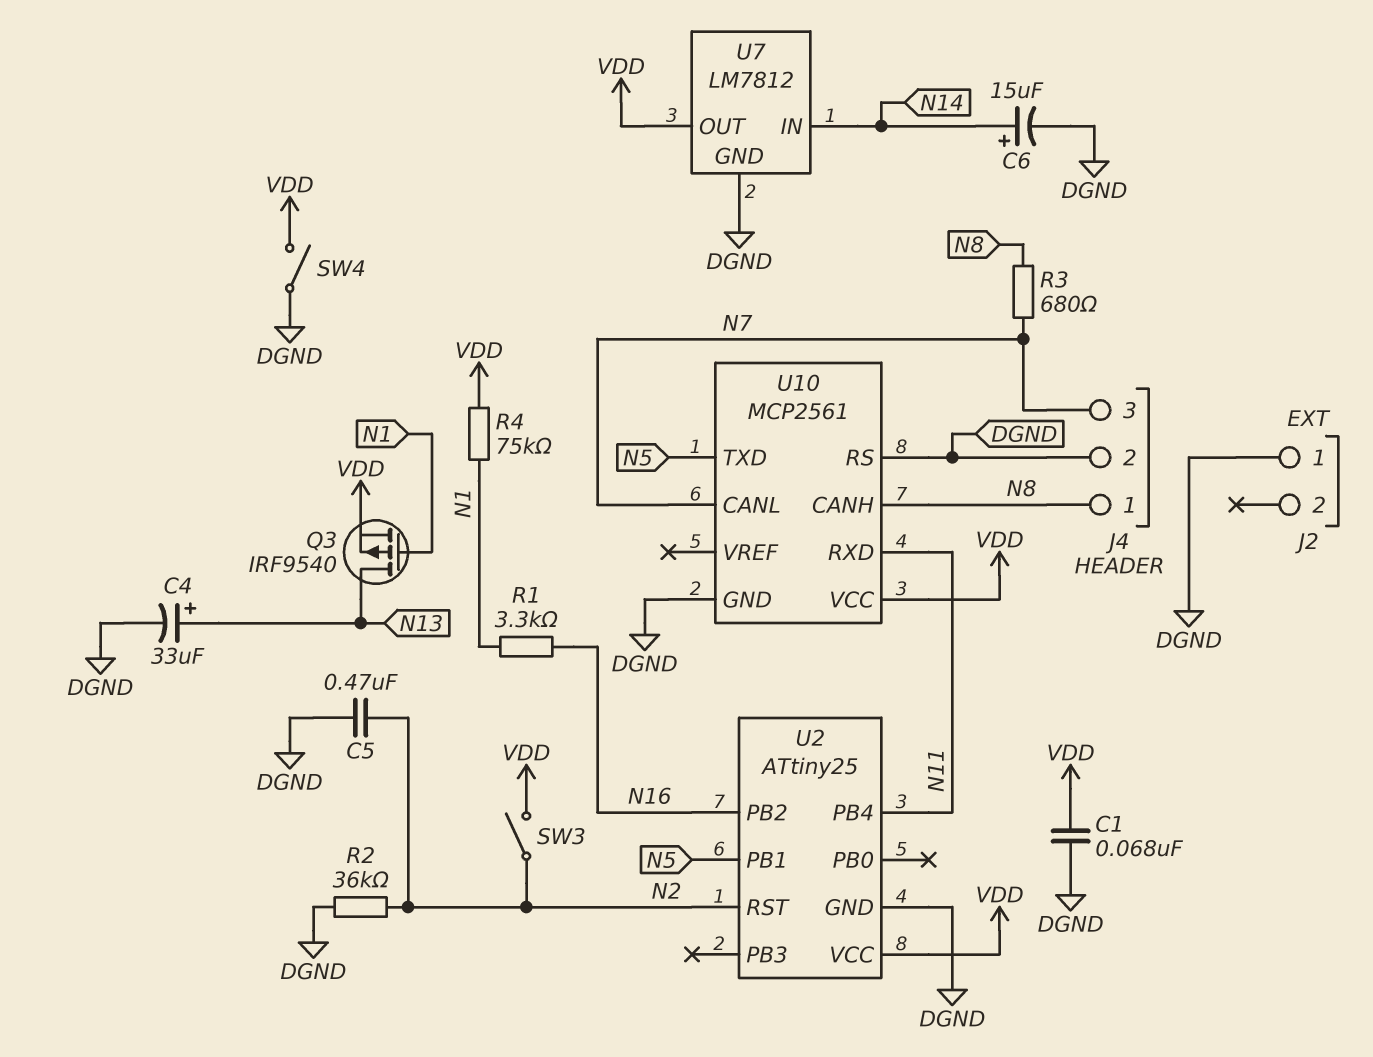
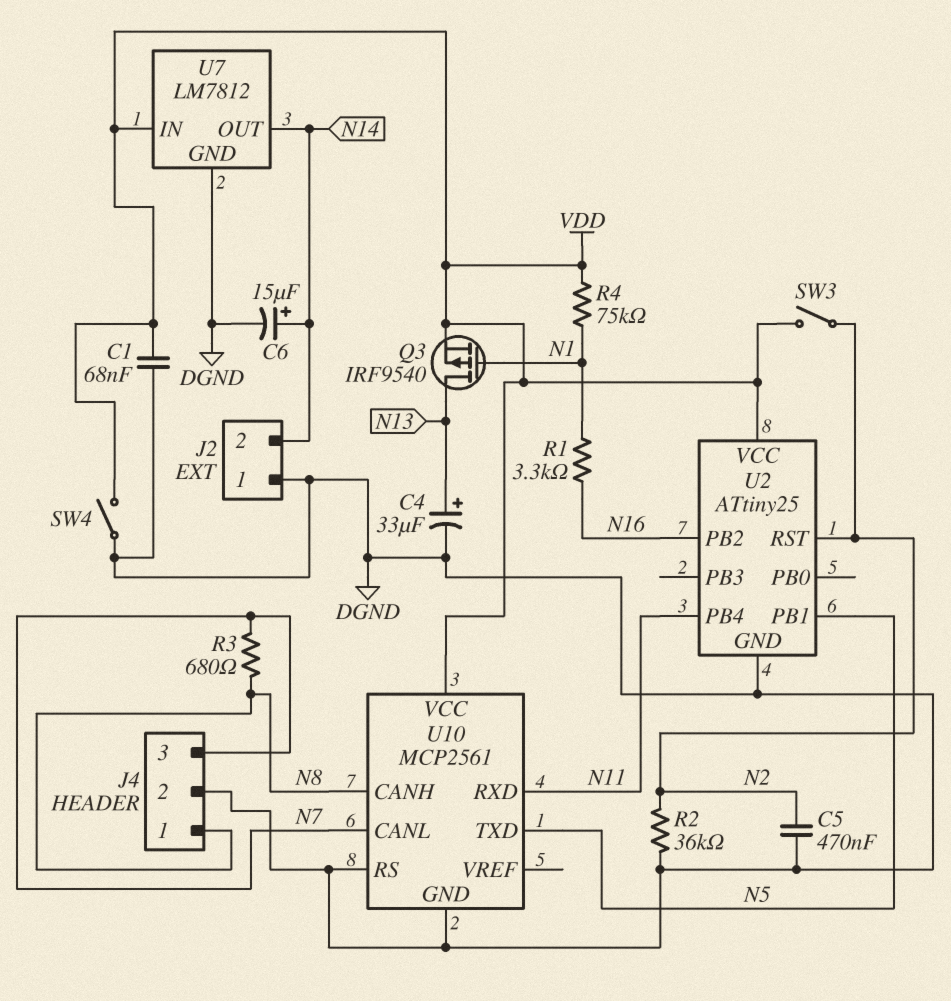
J2 pin 2: none -> N14
U7 pin IN: N14 -> VDD
U7 pin OUT: VDD -> N14

